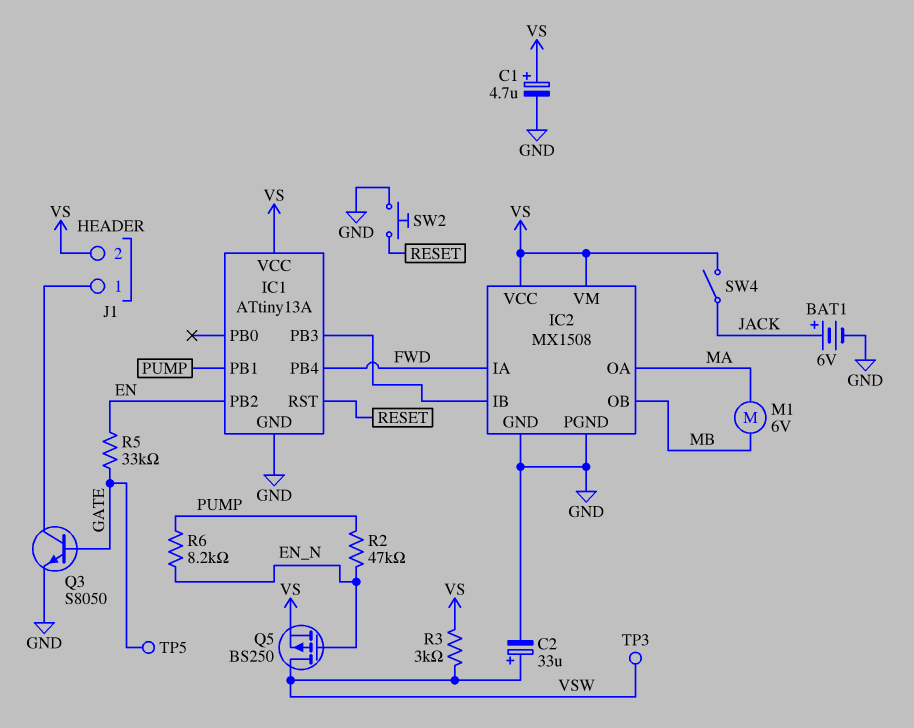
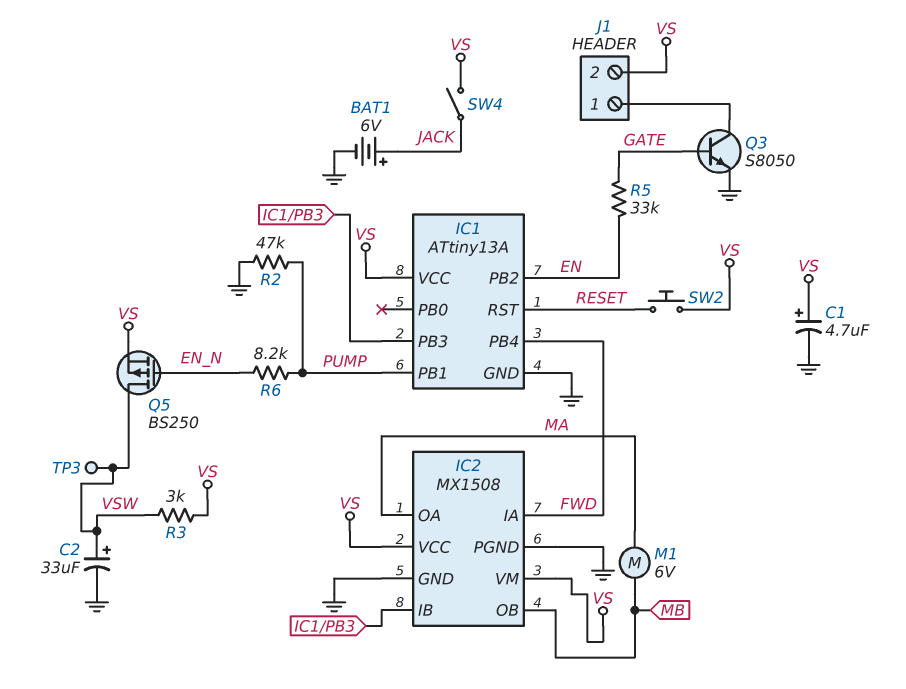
R2: 47k (EN_N, PUMP) -> 47k (GND, PUMP)
SW2: button (GND, RESET) -> button (RESET, VS)
TP5: test point (GATE) -> none

